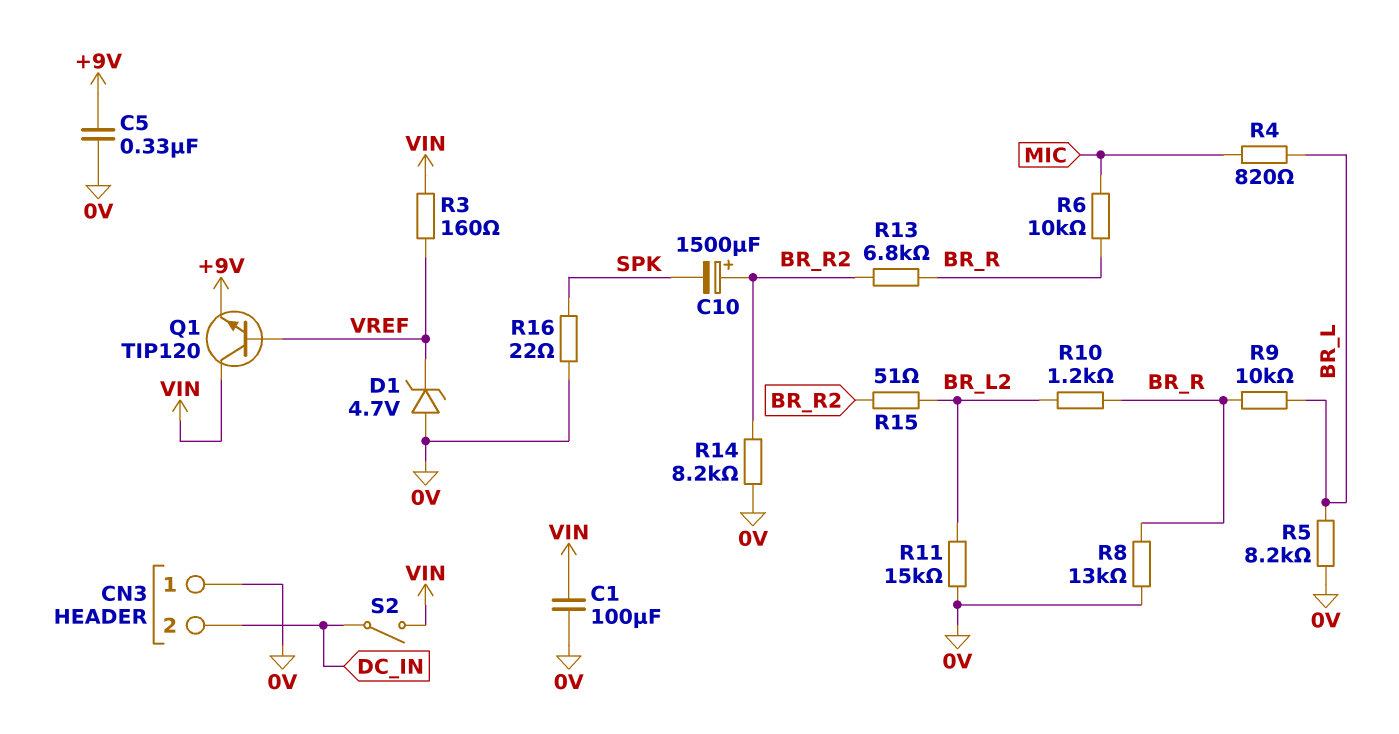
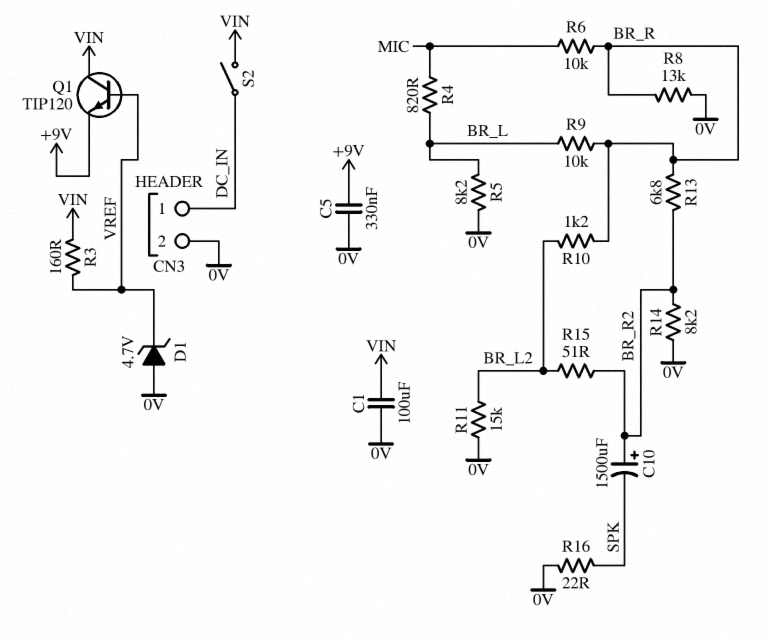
CN3 pin 1: 0V -> DC_IN
CN3 pin 2: DC_IN -> 0V

